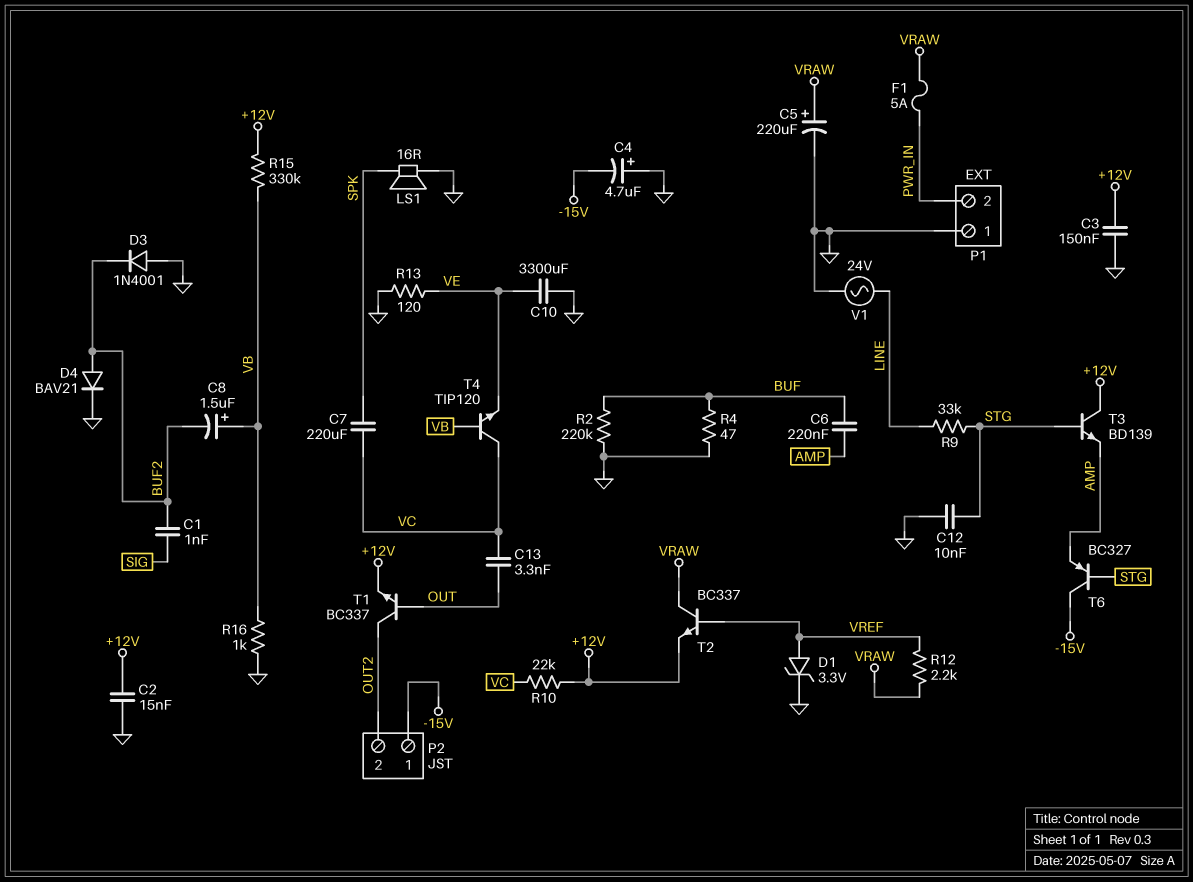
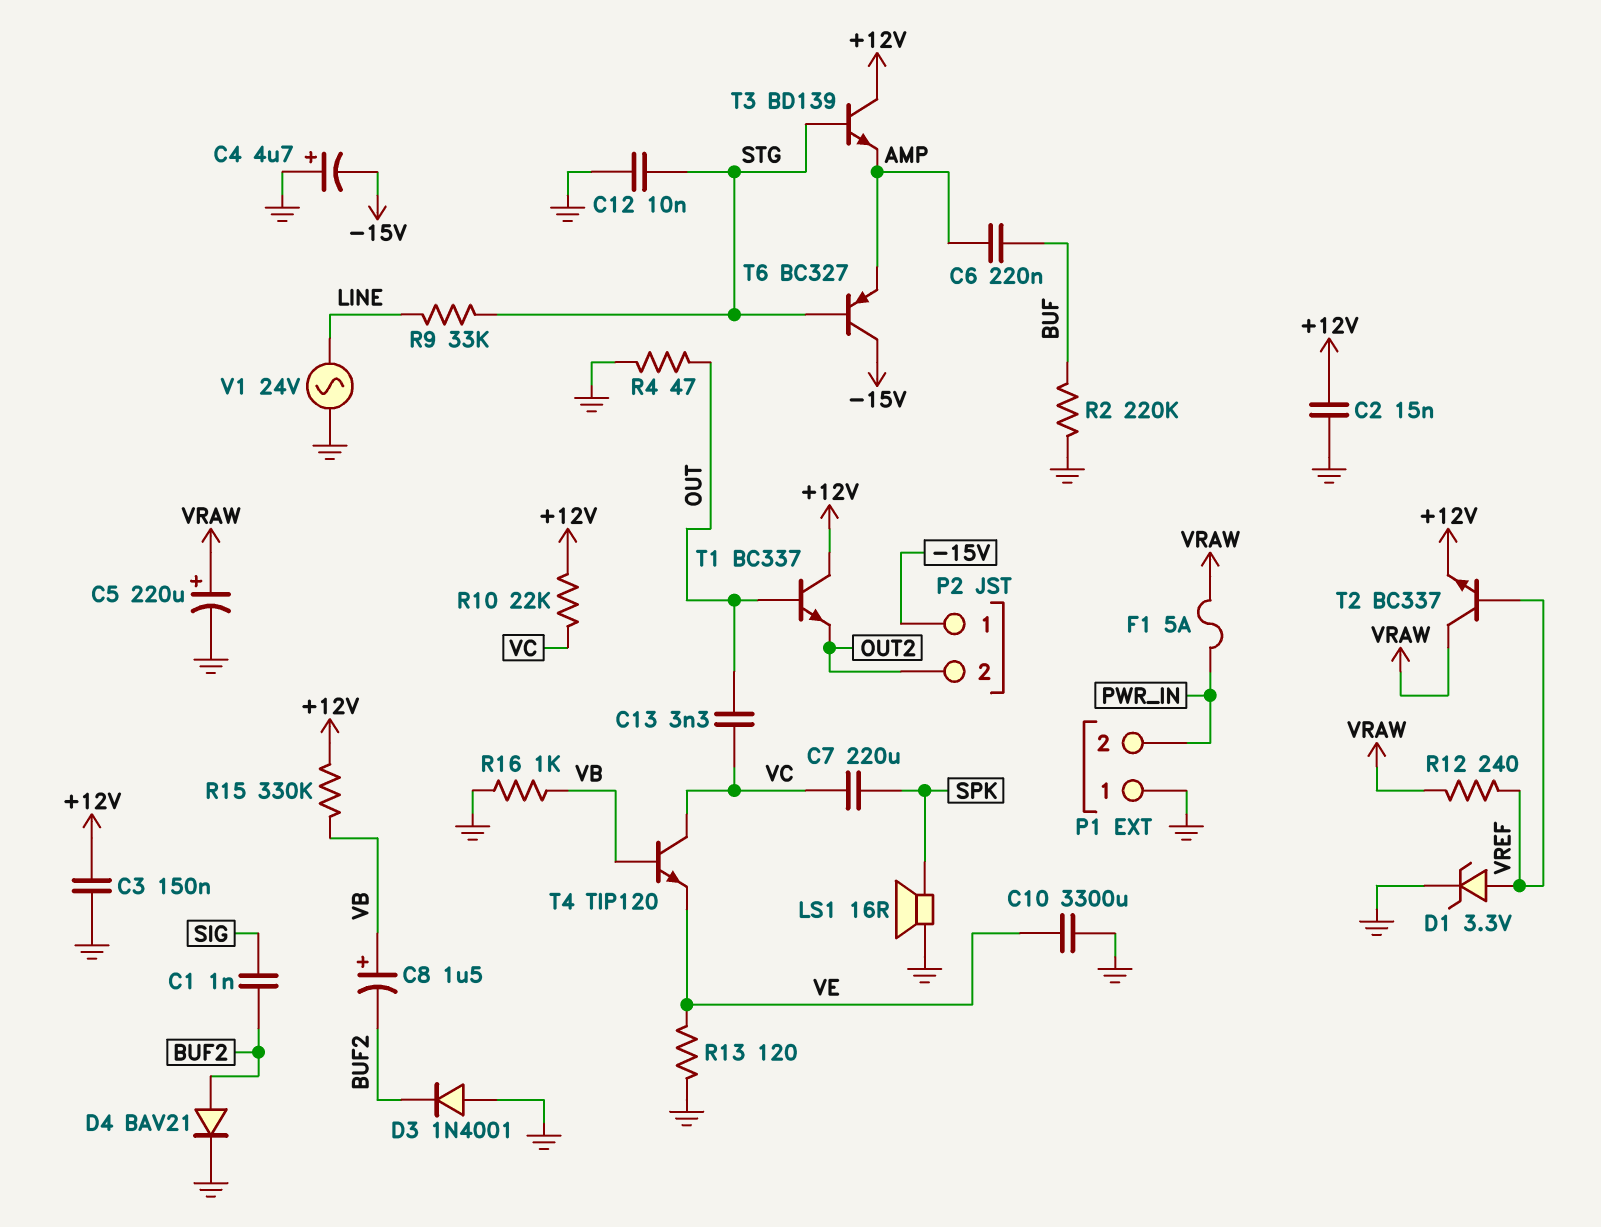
R4: 47 (BUF, GND) -> 47 (GND, OUT)
R12: 2.2k (VRAW, VREF) -> 240 (VRAW, VREF)
T1: NPN BC337 (B OUT, C OUT2, E +12V) -> NPN BC337 (B OUT, C +12V, E OUT2)

